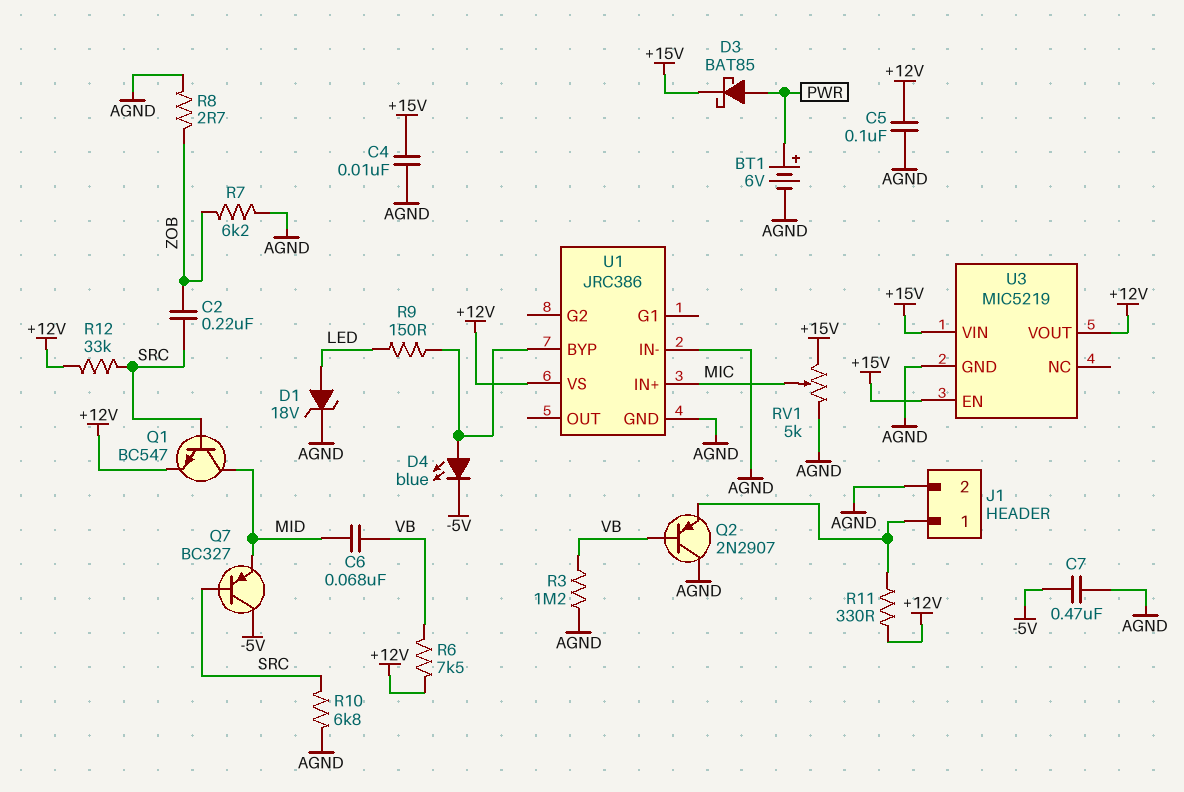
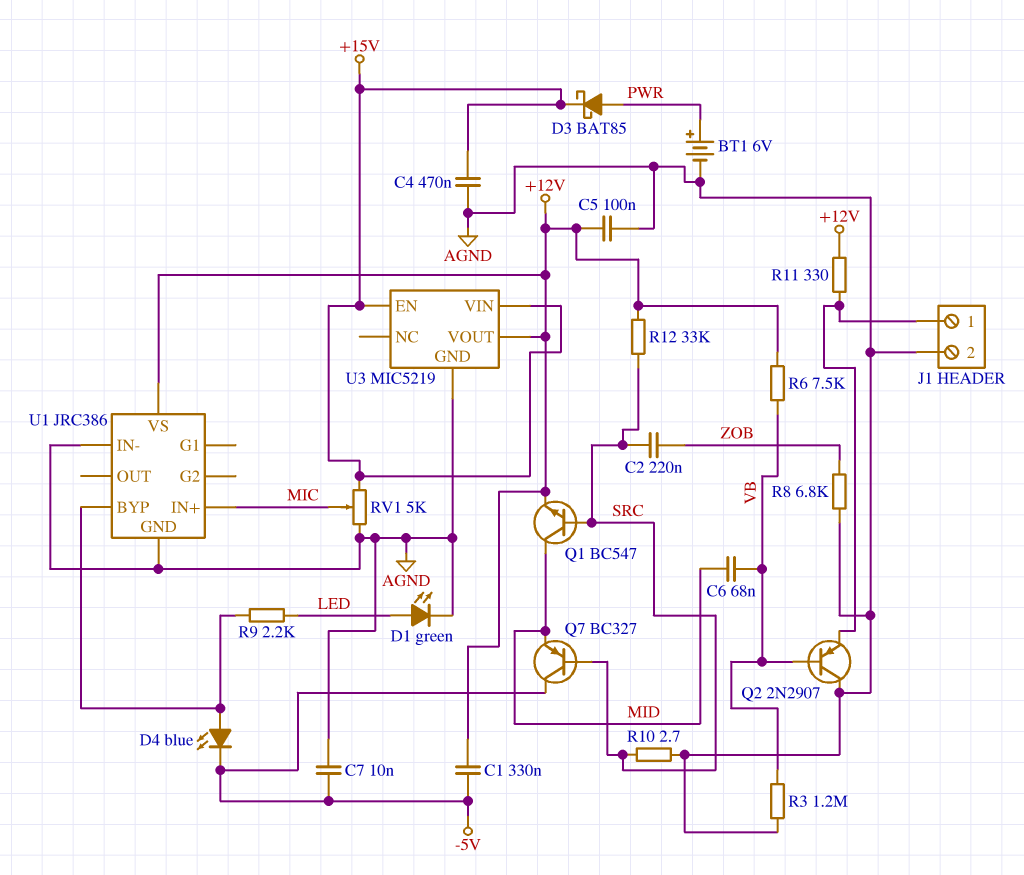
C1: none -> 330nF (+12V, -5V)
C4: 10nF (+15V, AGND) -> 470nF (+15V, AGND)
C7: 470nF (-5V, AGND) -> 10nF (-5V, AGND)
D1: zener 18V (A LED, K AGND) -> LED green (A LED, K AGND)
R7: 6.2k (AGND, ZOB) -> none
R8: 2.7 (AGND, ZOB) -> 6.8k (AGND, ZOB)
R9: 150 (LED, U1/BYP) -> 2.2k (LED, U1/BYP)
R10: 6.8k (AGND, SRC) -> 2.7 (AGND, SRC)

